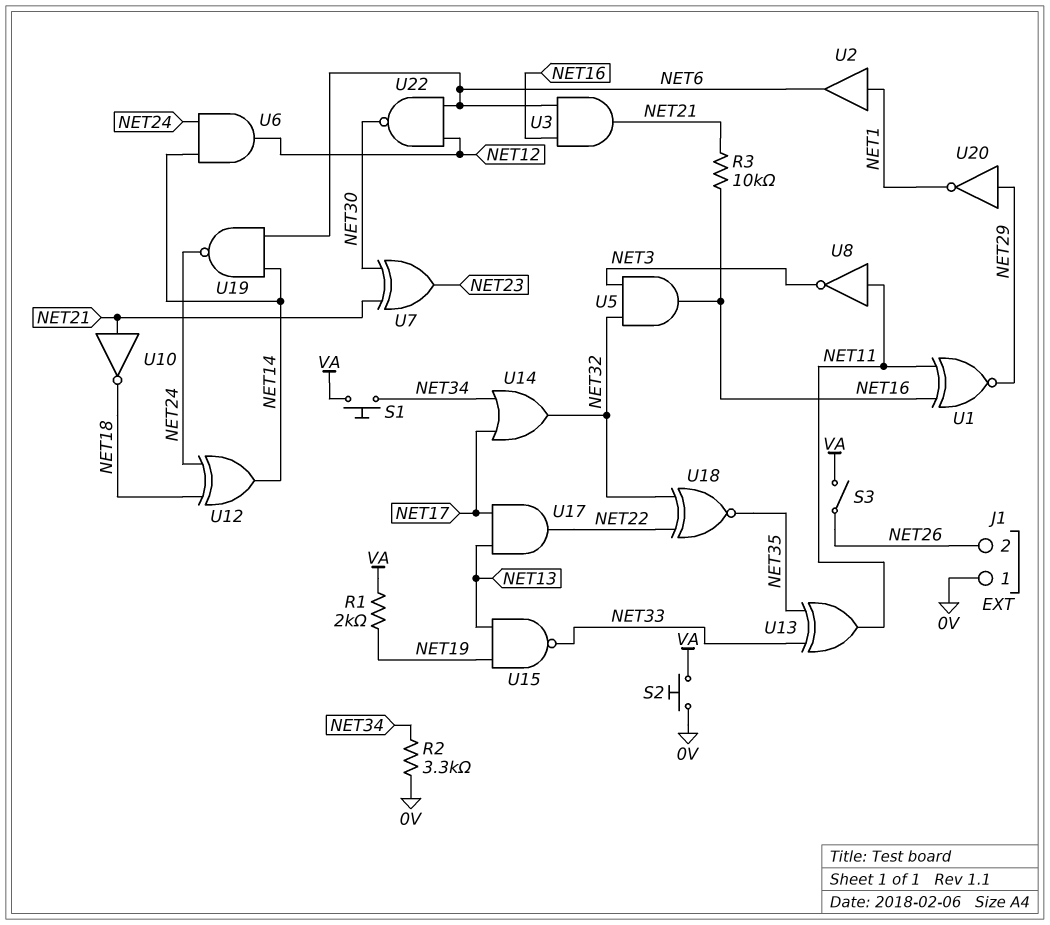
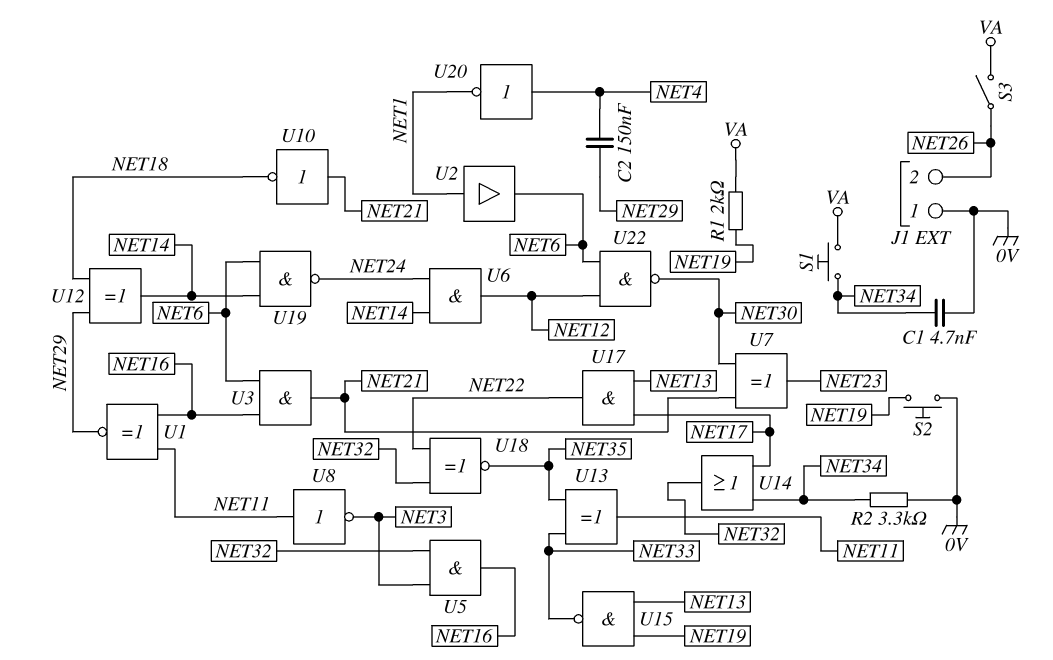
C1: none -> 4.7nF (0V, NET34)
C2: none -> 150nF (NET4, NET29)
R3: 10k (NET16, NET21) -> none
S2: button (0V, VA) -> button (0V, NET19)
U12: XOR (in NET18, in NET24, out NET14) -> XOR (in NET18, in NET29, out NET14)
U20: NOT (in NET29, out NET1) -> NOT (in NET4, out NET1)

